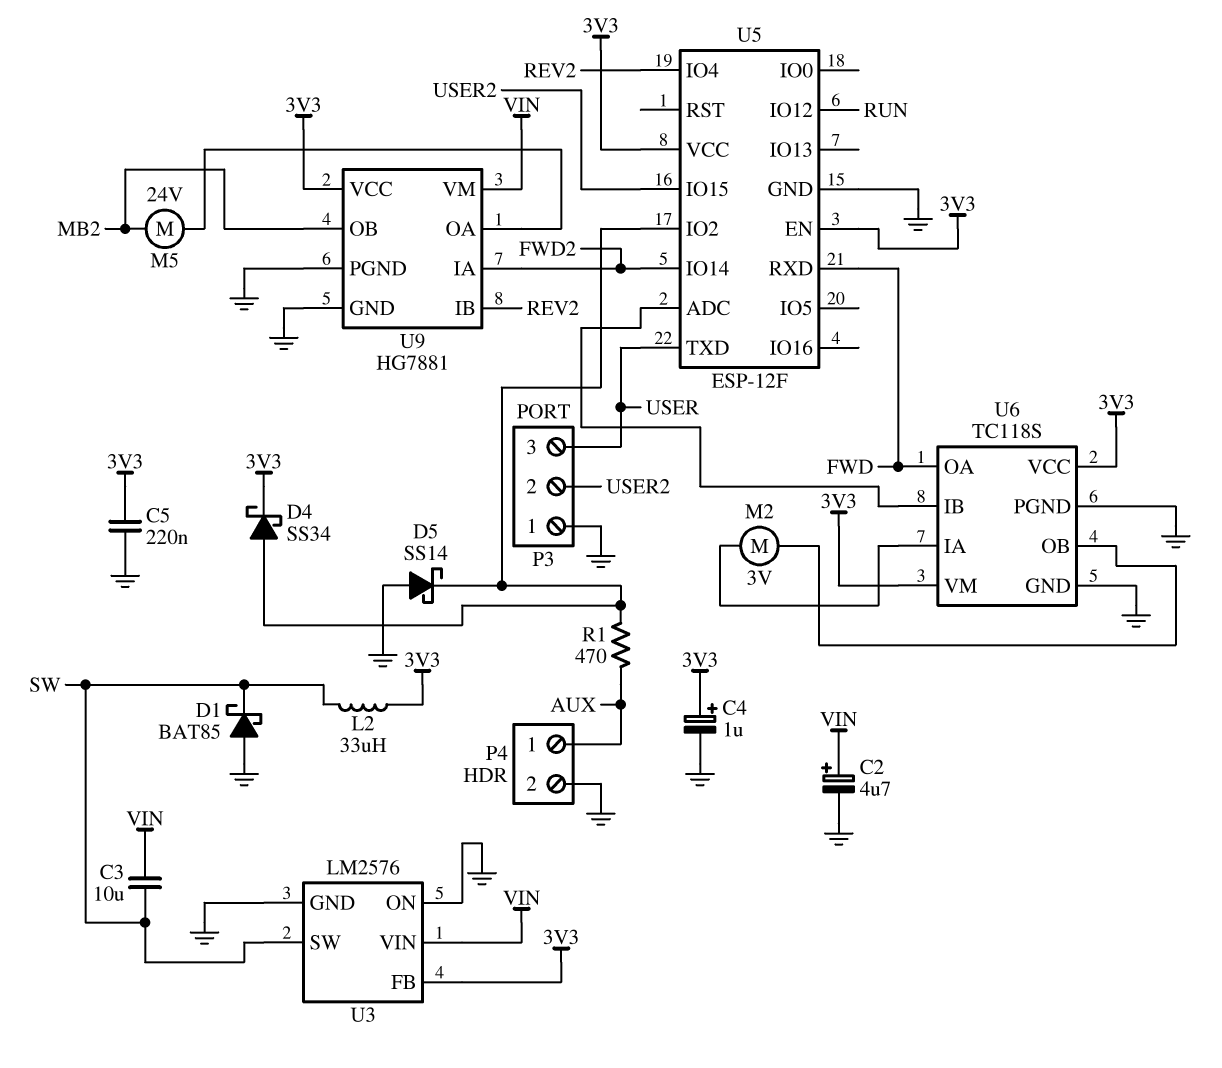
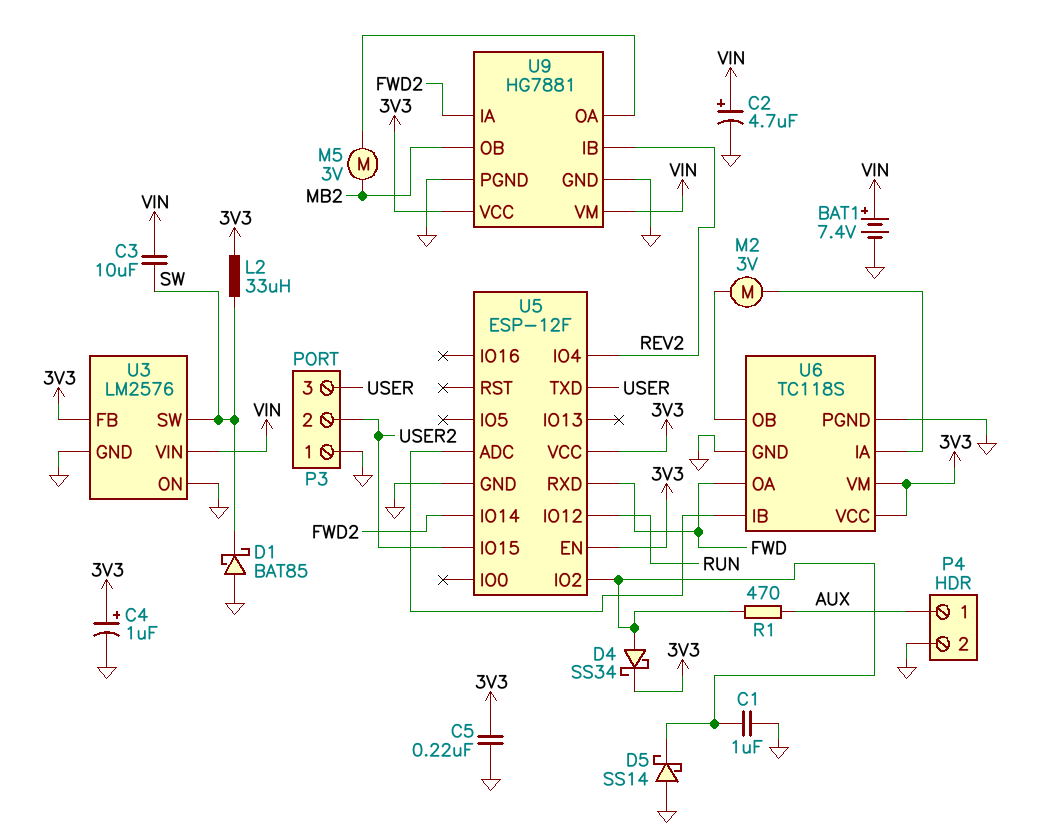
BAT1: none -> 7.4V (plus VIN, minus GND)
C1: none -> 1uF (GND, U5/IO2)
M5: motor 24V (MB2, U9/OA) -> motor 3V (MB2, U9/OA)

